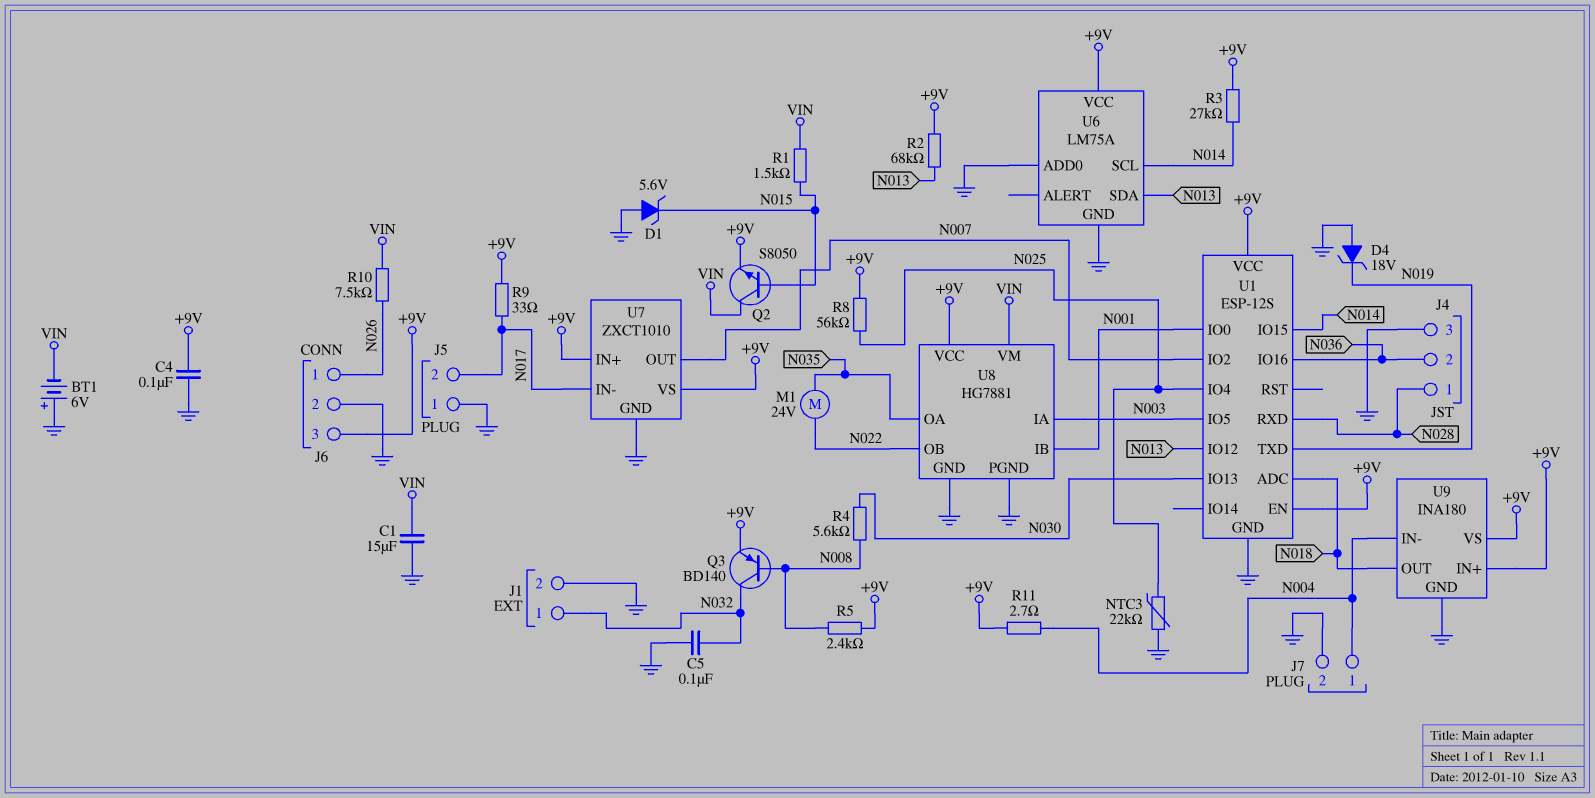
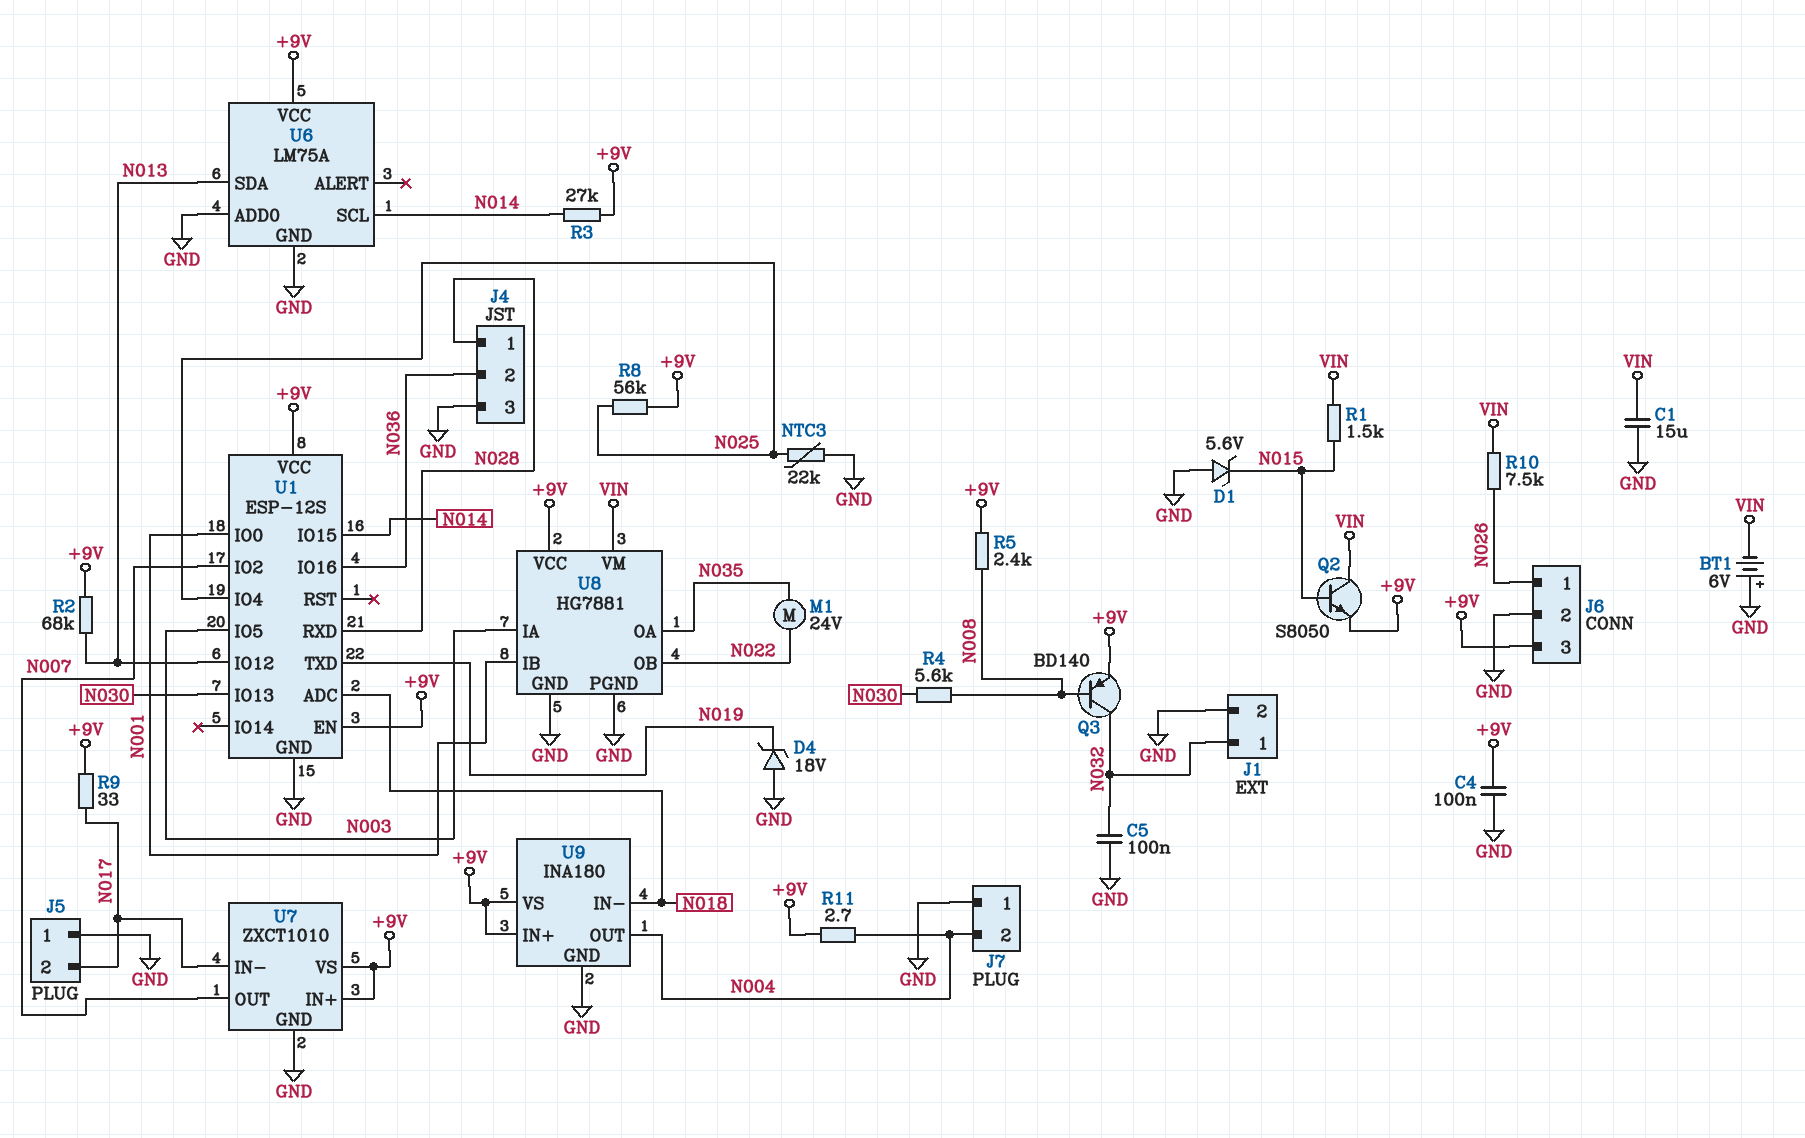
J7 pin 1: N004 -> GND
J7 pin 2: GND -> N004
U9 pin IN-: N004 -> N018
U9 pin OUT: N018 -> N004

